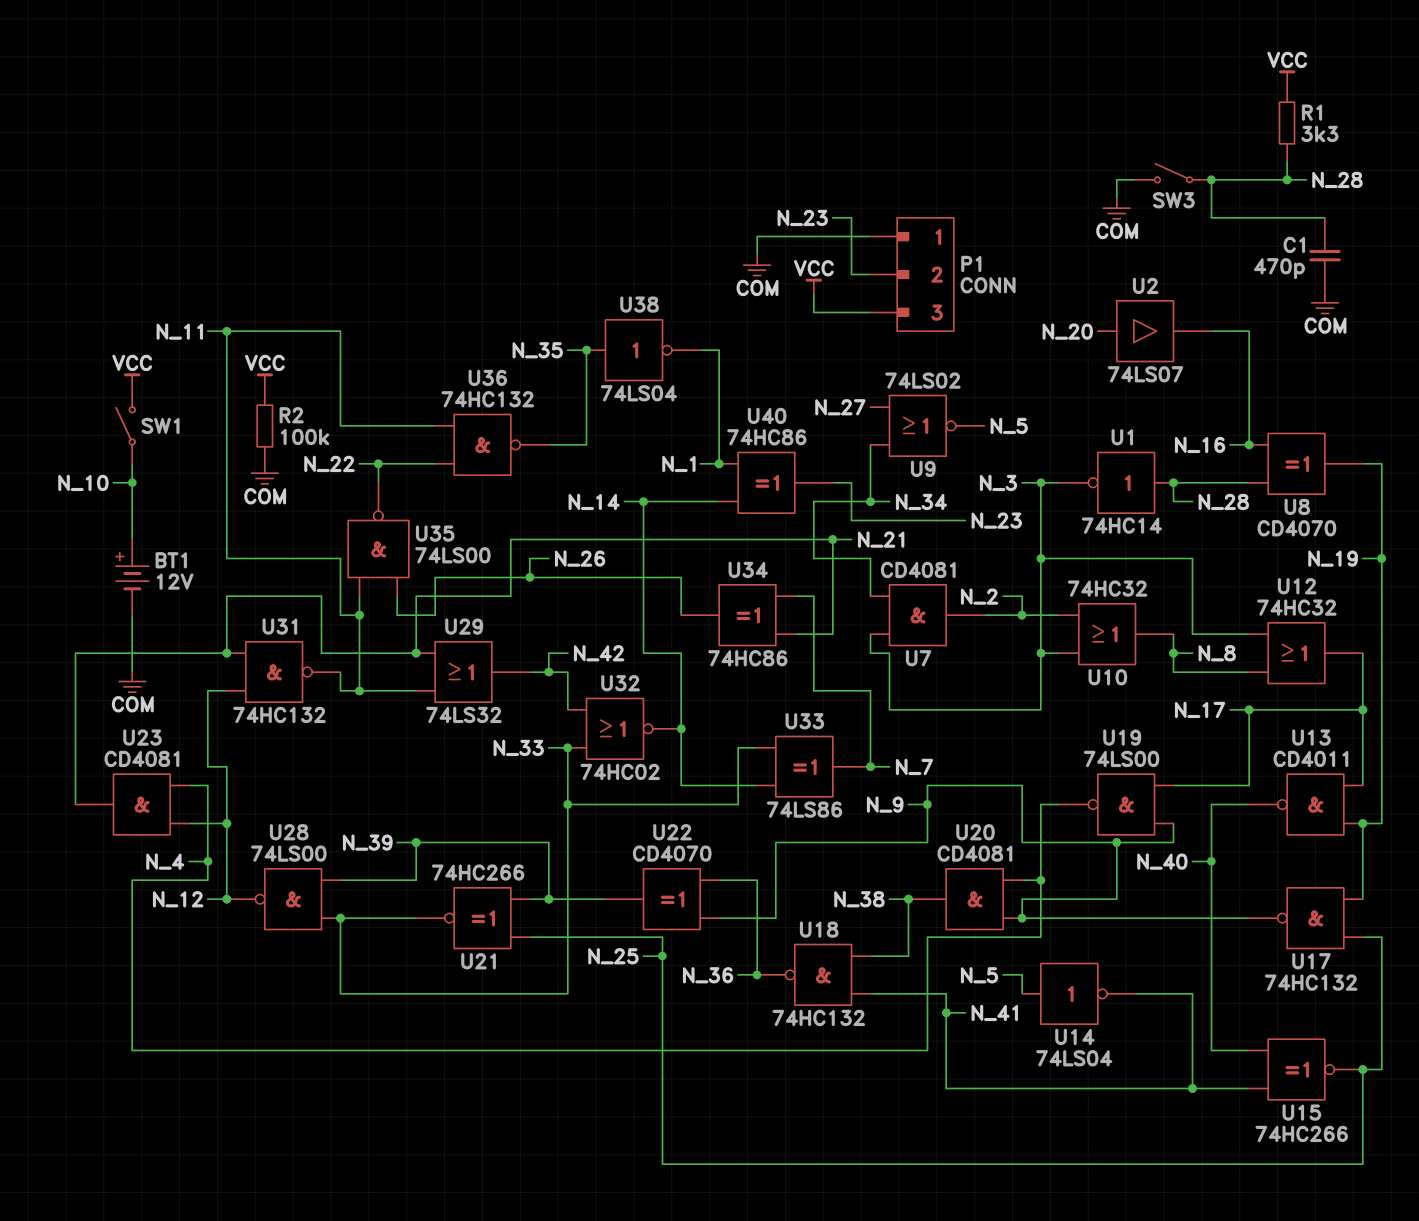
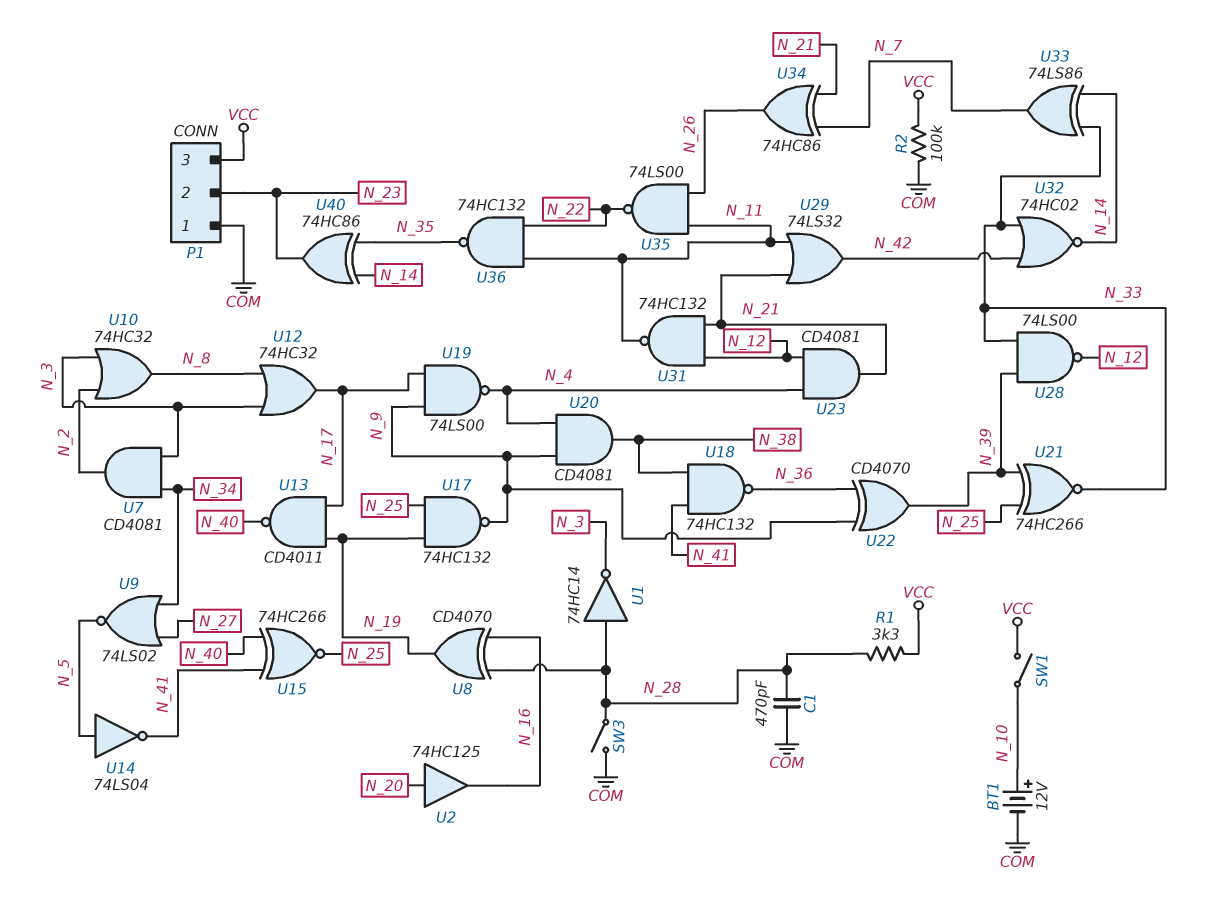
U2: buffer 74LS07 (in N_20, out N_16) -> buffer 74HC125 (in N_20, out N_16)
U38: NOT 74LS04 (in N_35, out N_1) -> none
U40: XOR 74HC86 (in N_1, in N_14, out N_23) -> XOR 74HC86 (in N_14, in N_35, out N_23)

